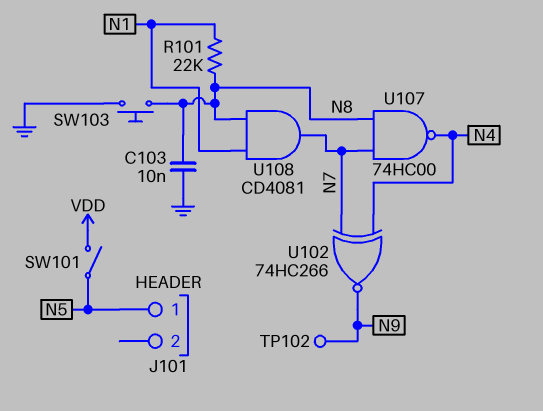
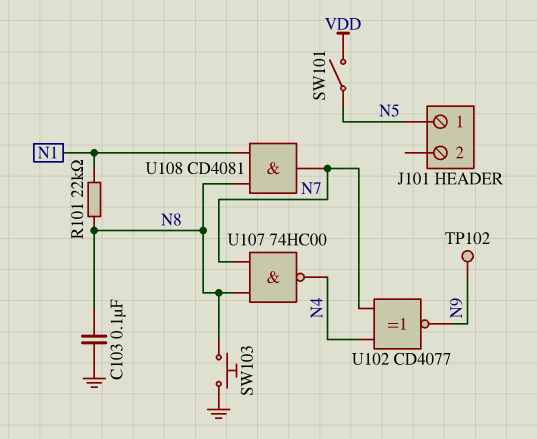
C103: 10nF (GND, N8) -> 100nF (GND, N8)
U102: XNOR 74HC266 (in N4, in N7, out N9) -> XNOR CD4077 (in N4, in N7, out N9)

